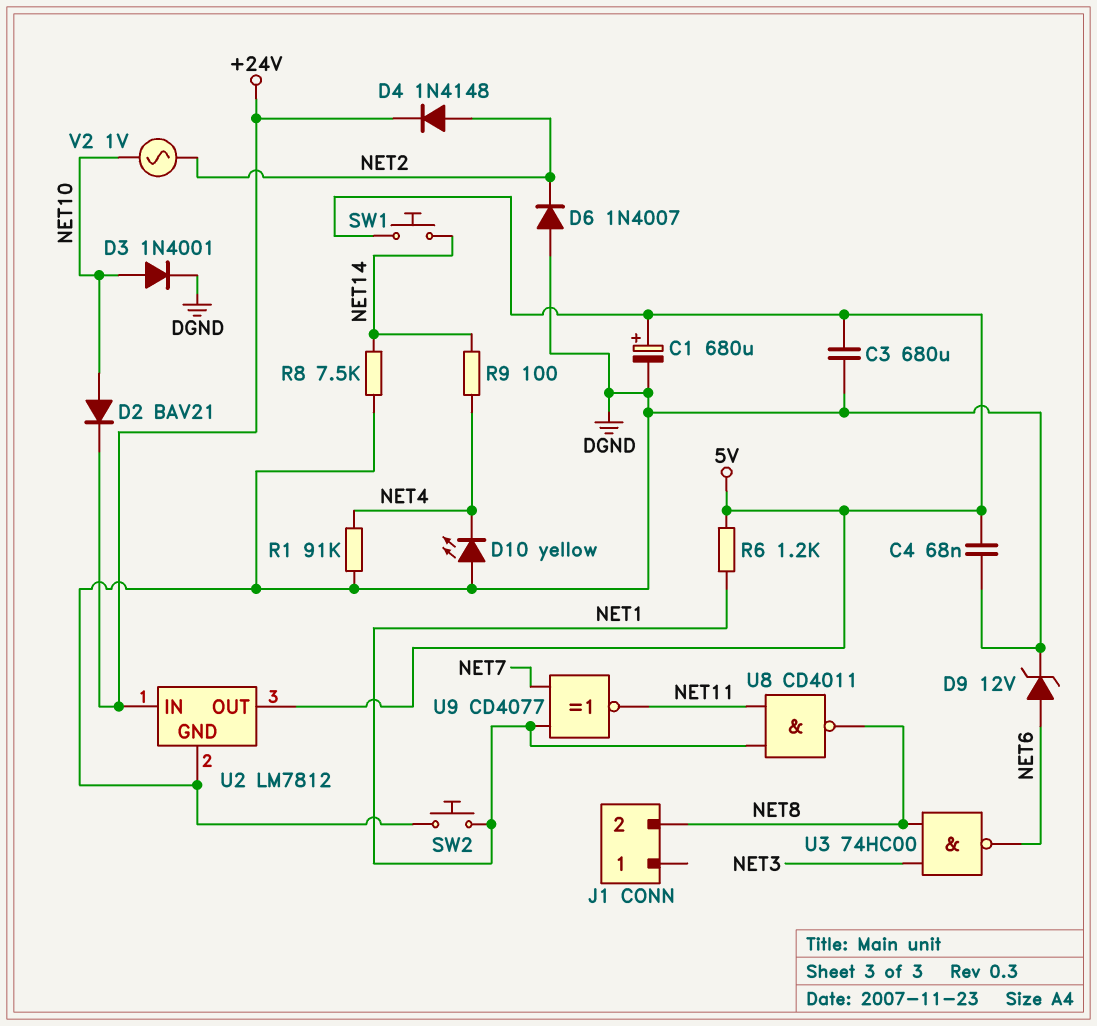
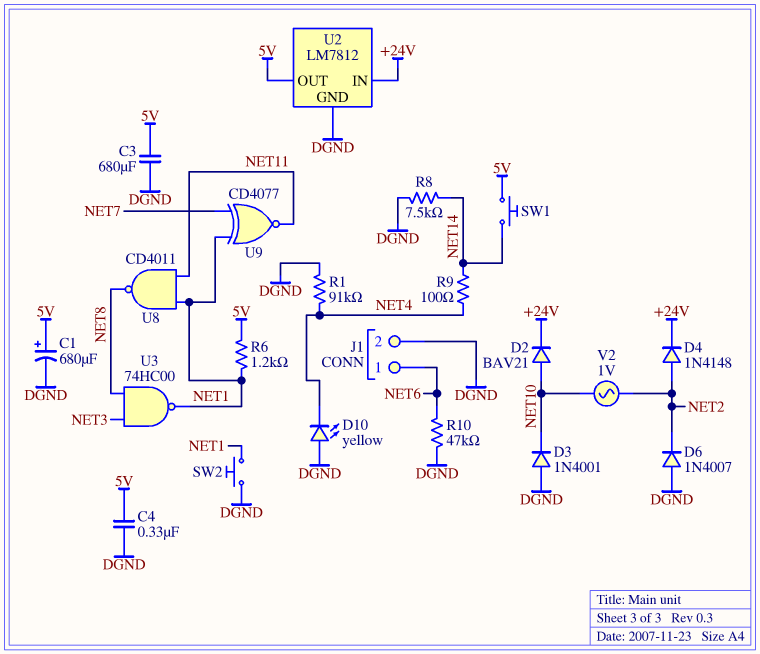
C4: 68nF (5V, DGND) -> 330nF (5V, DGND)
D3: diode 1N4001 (A NET10, K DGND) -> diode 1N4001 (A DGND, K NET10)
D9: zener 12V (A NET6, K DGND) -> none
J1 pin 1: none -> NET6
J1 pin 2: NET8 -> DGND
R10: none -> 47k (DGND, NET6)
U3: NAND 74HC00 (in NET3, in NET8, out NET6) -> NAND 74HC00 (in NET3, in NET8, out NET1)

